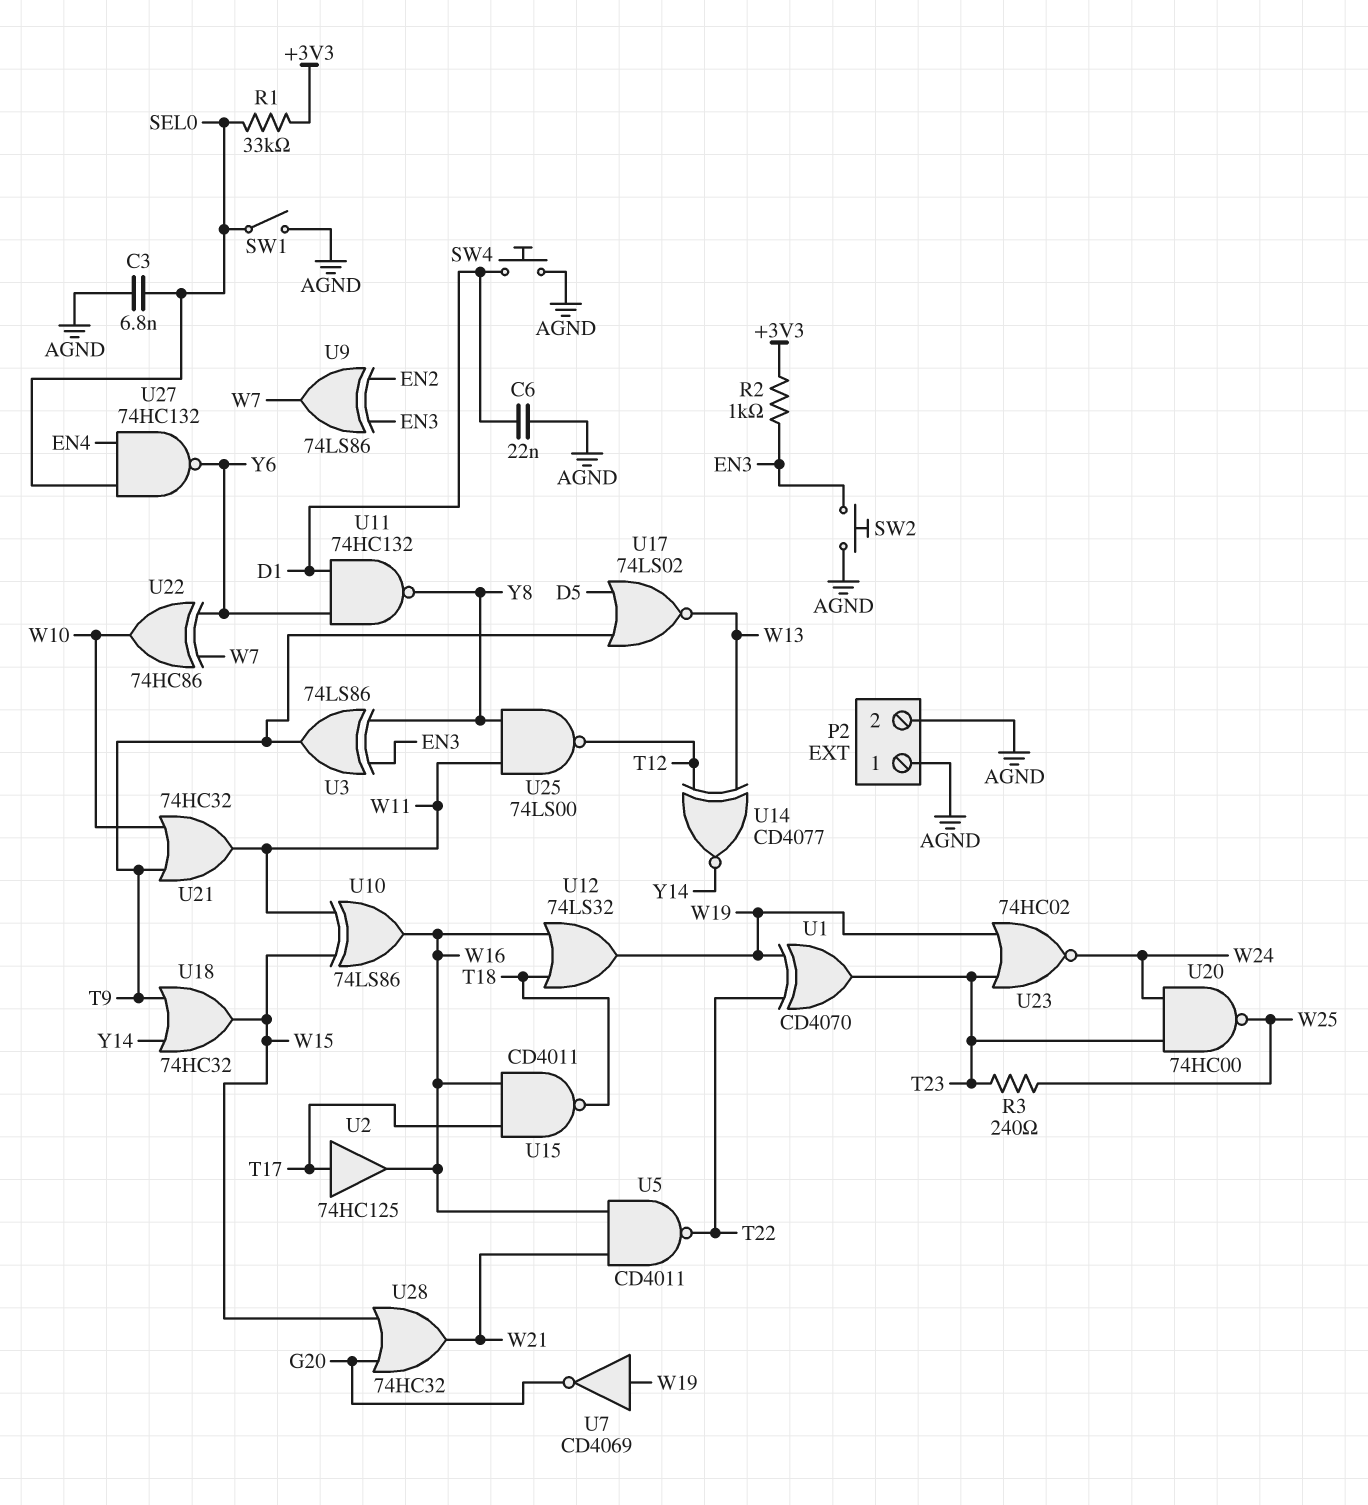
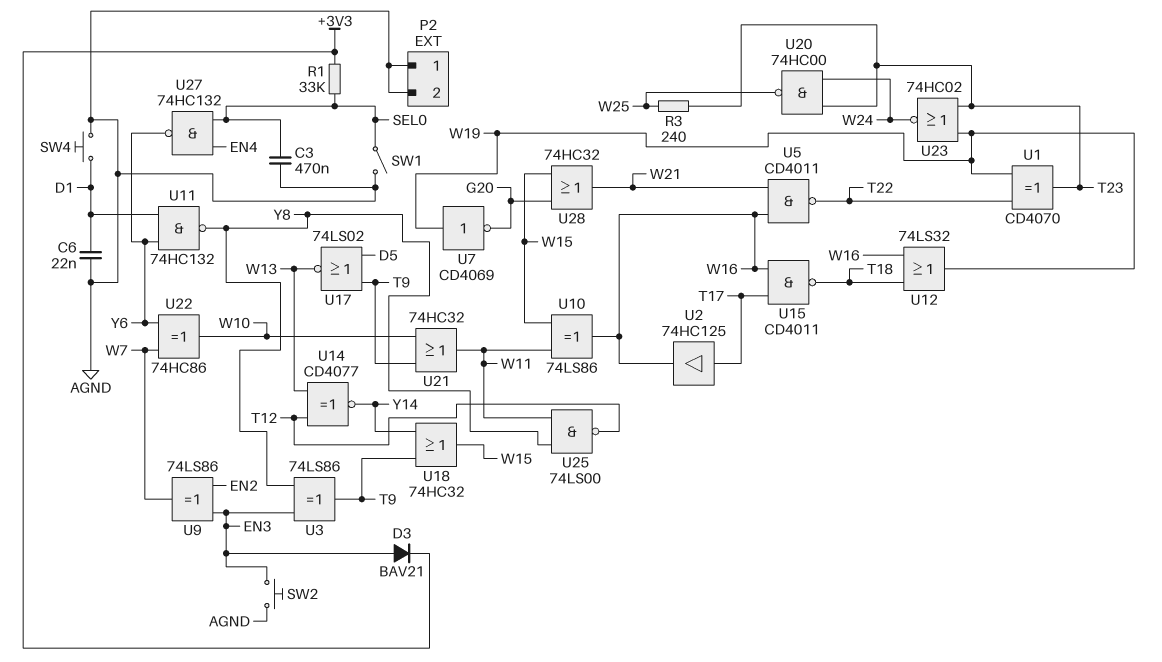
C3: 6.8nF (AGND, SEL0) -> 470nF (AGND, SEL0)
D3: none -> diode BAV21 (A EN3, K +3V3)
R2: 1k (+3V3, EN3) -> none

